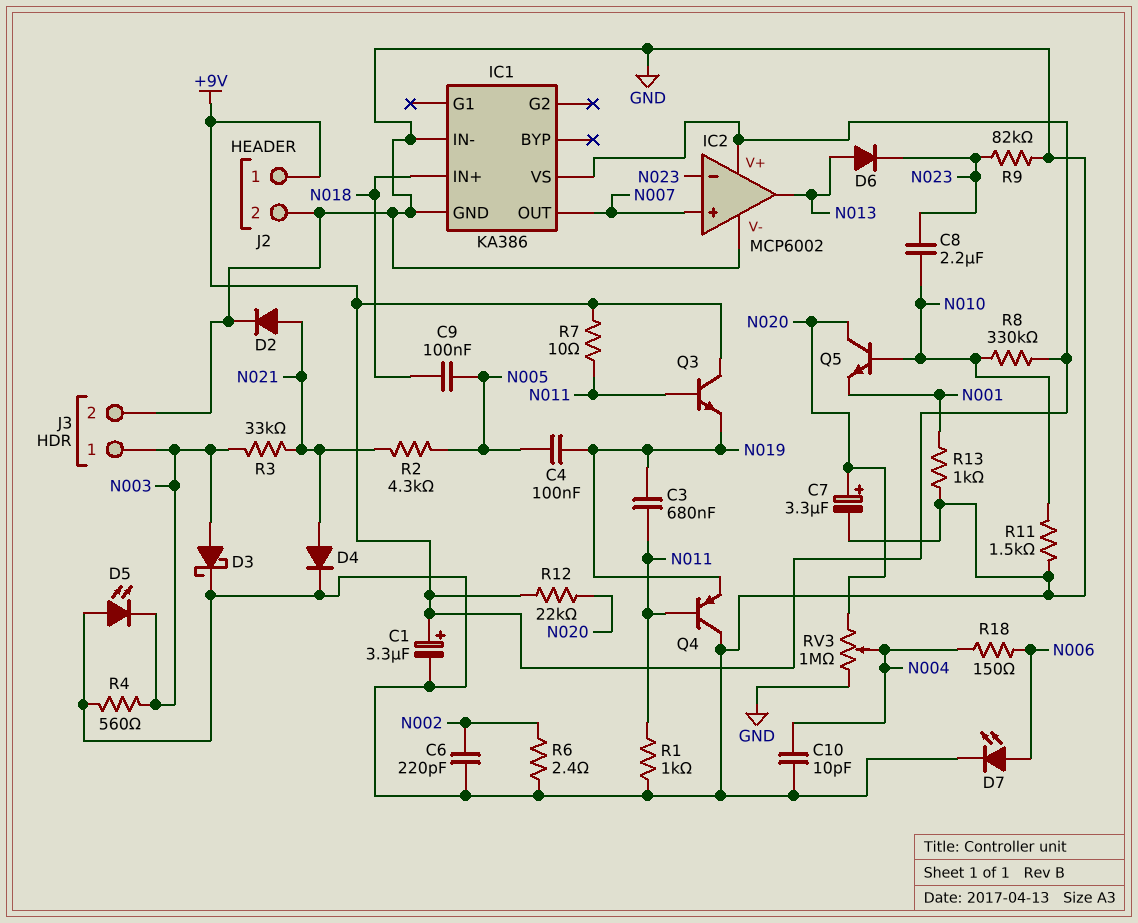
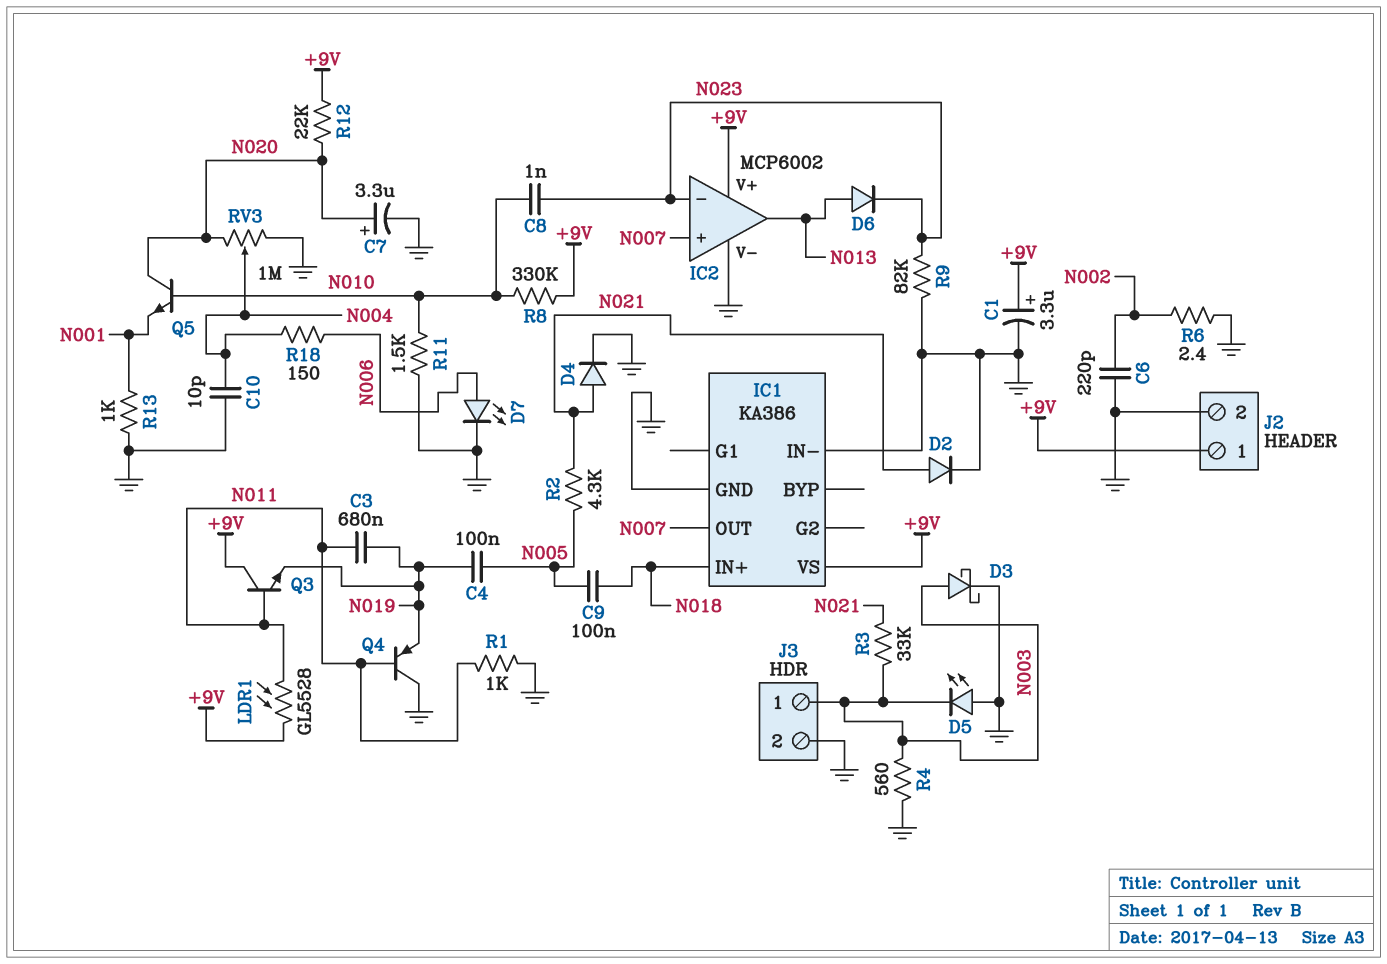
C8: 2.2uF (N010, N023) -> 1nF (N010, N023)
LDR1: none -> GL5528 (+9V, N011)
R7: 10 (+9V, N011) -> none

